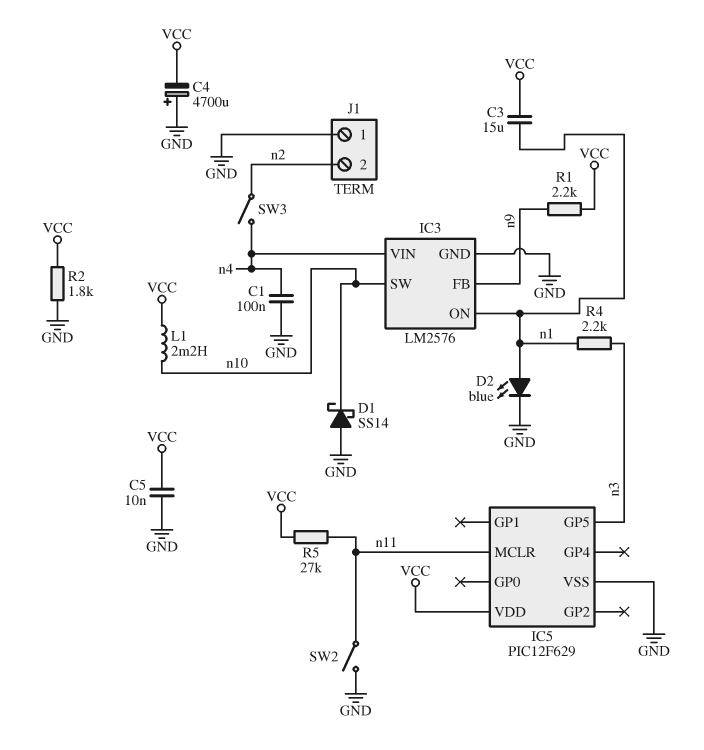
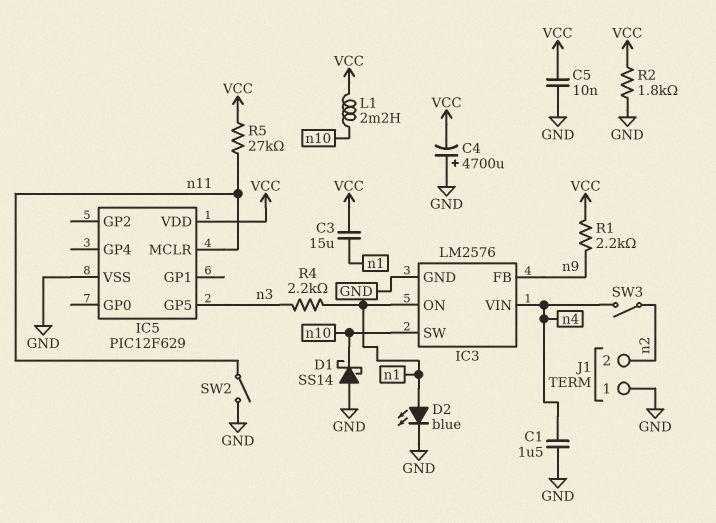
C1: 100nF (GND, n4) -> 1.5uF (GND, n4)

